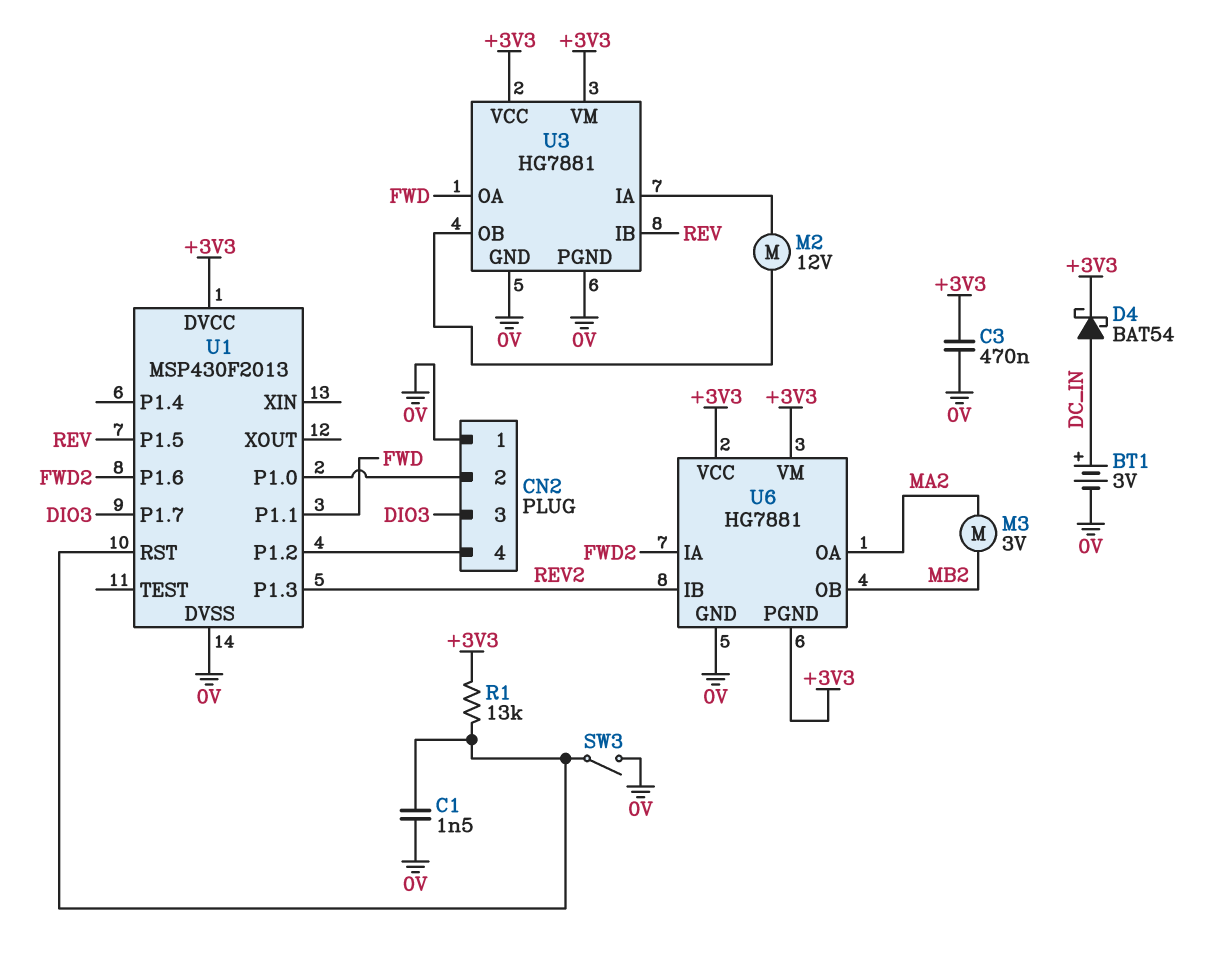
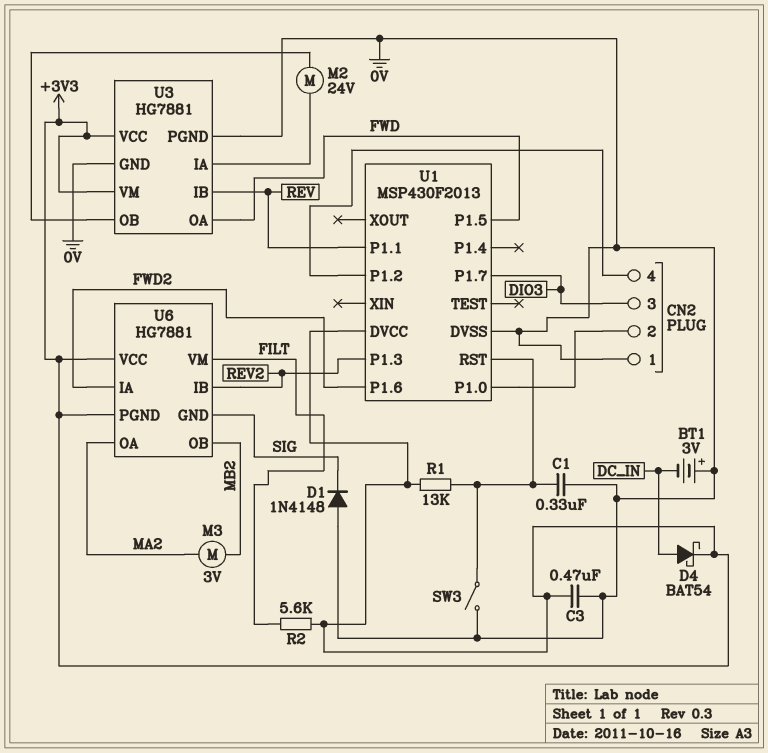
BT1: 3V (plus DC_IN, minus 0V) -> 3V (plus 0V, minus DC_IN)
C1: 1.5nF (0V, U1/RST) -> 330nF (0V, U1/RST)
D1: none -> diode 1N4148 (A 0V, K SIG)
M2: motor 12V (U3/IA, U3/OB) -> motor 24V (U3/IA, U3/OB)
R2: none -> 5.6k (+3V3, FILT)
U1 pin P1.1: FWD -> REV
U1 pin P1.5: REV -> FWD
U6 pin GND: 0V -> SIG
U6 pin VM: +3V3 -> FILT

